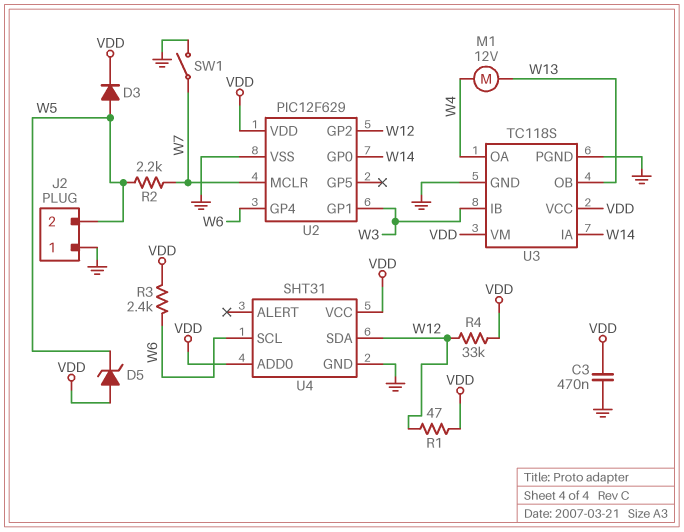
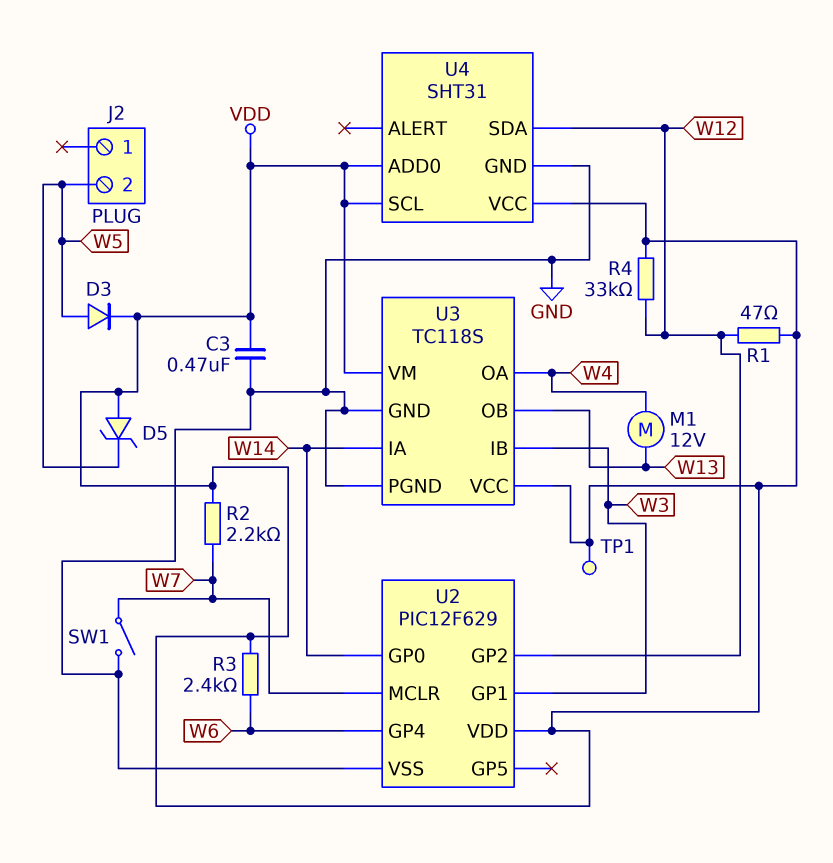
J2 pin 1: GND -> none
R2: 2.2k (W5, W7) -> 2.2k (VDD, W7)
TP1: none -> test point (VDD)
U4 pin SCL: W6 -> VDD

